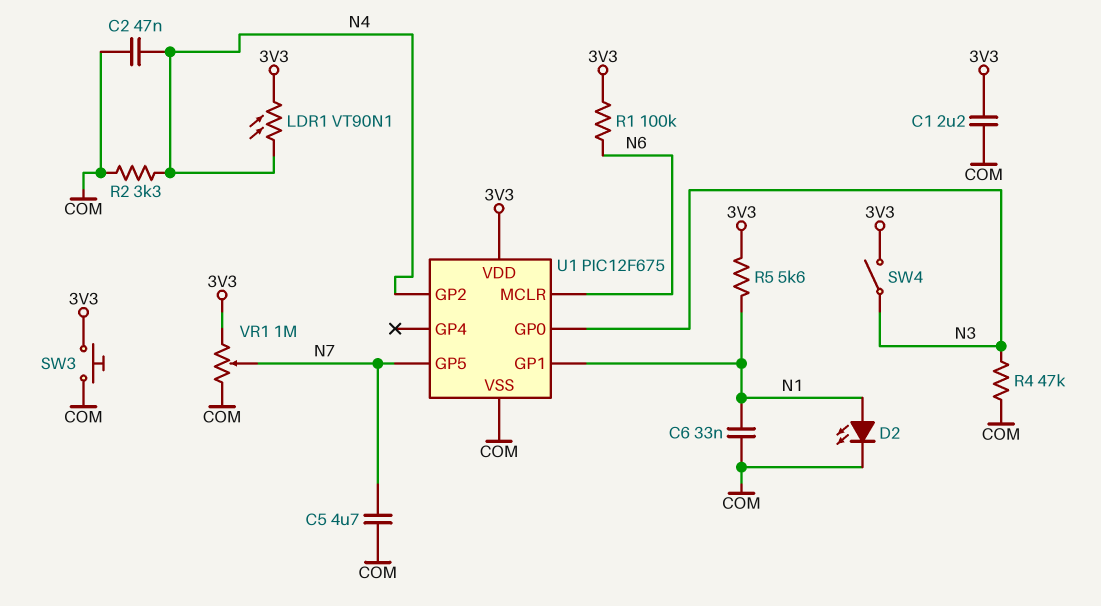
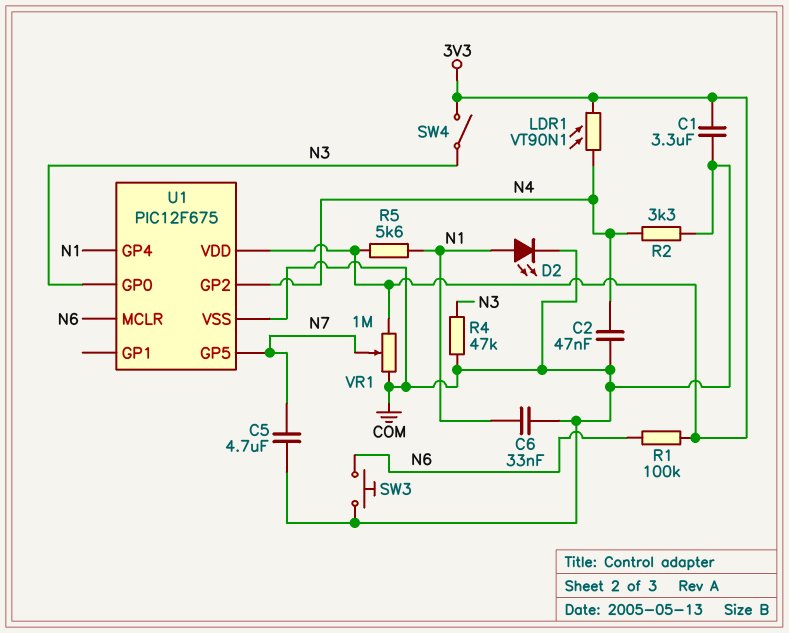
C1: 2.2uF (3V3, COM) -> 3.3uF (3V3, COM)
SW3: button (3V3, COM) -> button (COM, N6)
U1 pin GP1: N1 -> none
U1 pin GP4: none -> N1

